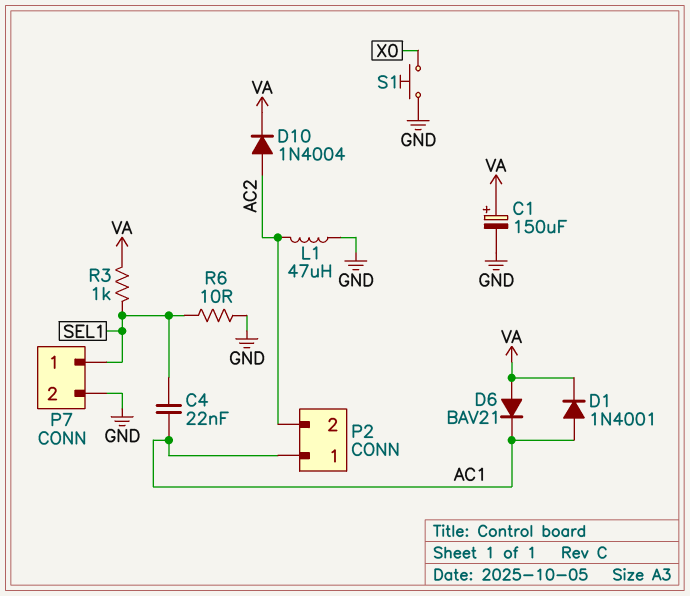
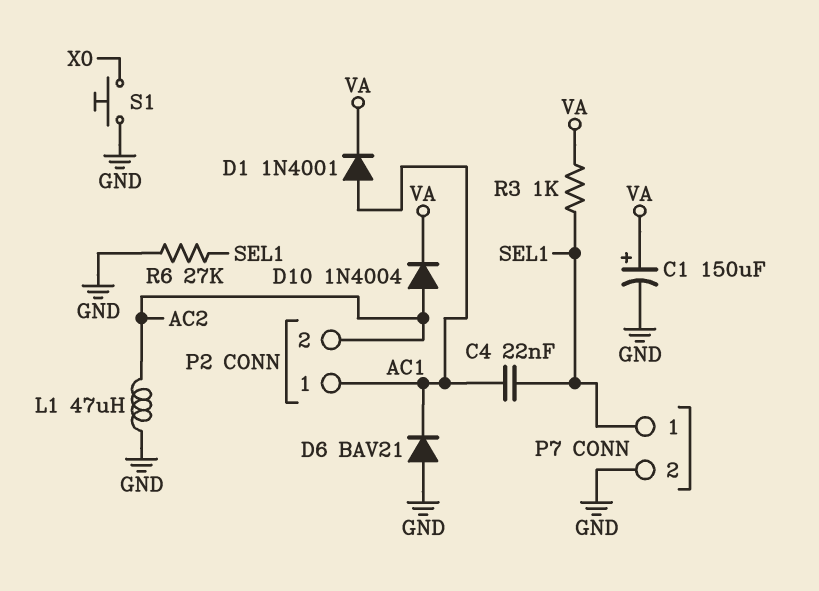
D6: diode BAV21 (A VA, K AC1) -> diode BAV21 (A GND, K AC1)
R6: 10 (GND, SEL1) -> 27k (GND, SEL1)

